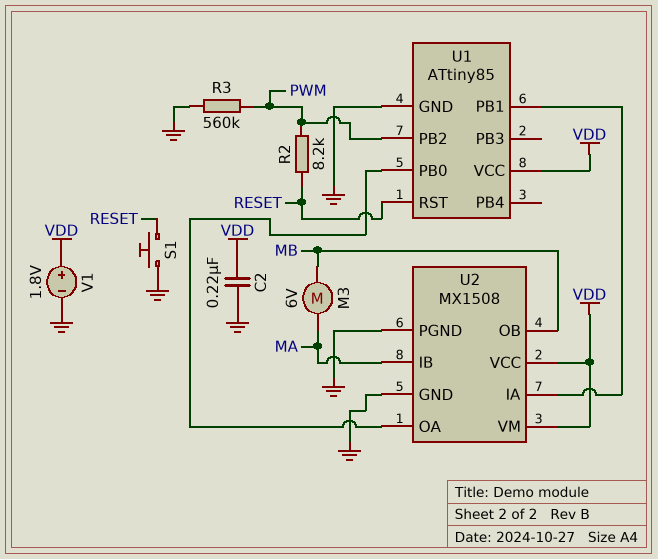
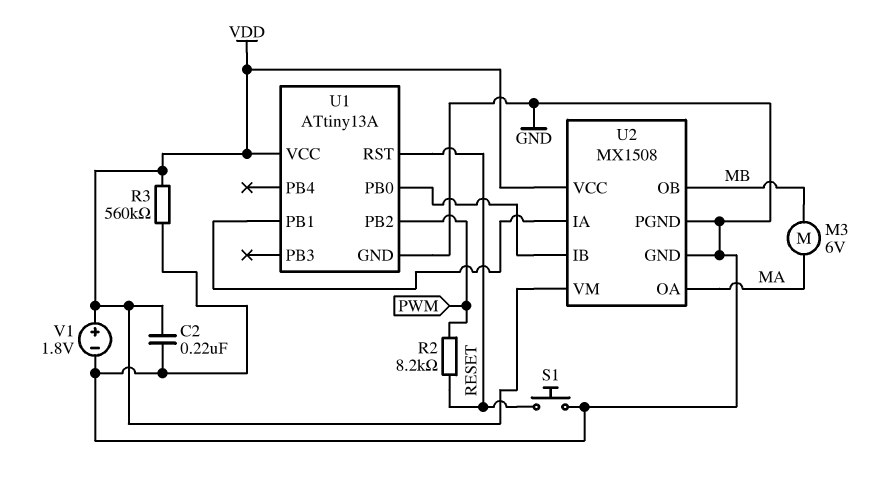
R3: 560k (GND, PWM) -> 560k (GND, VDD)
U1: ATtiny85 -> ATtiny13A
U2 pin IB: MA -> U1/PB0
U2 pin OA: U1/PB0 -> MA

